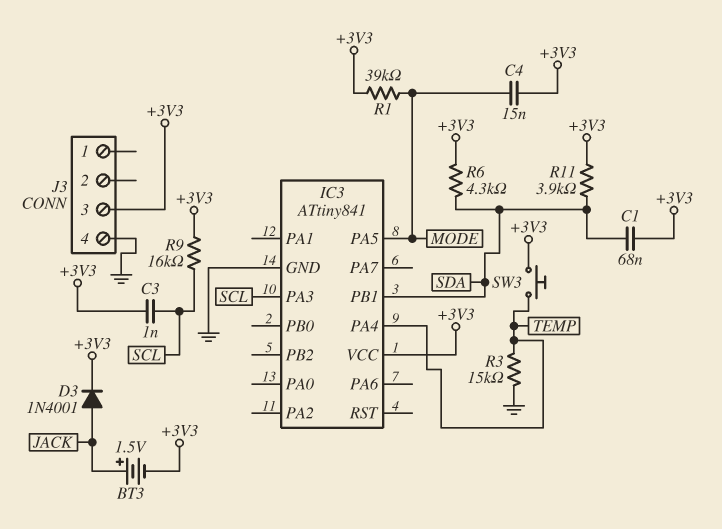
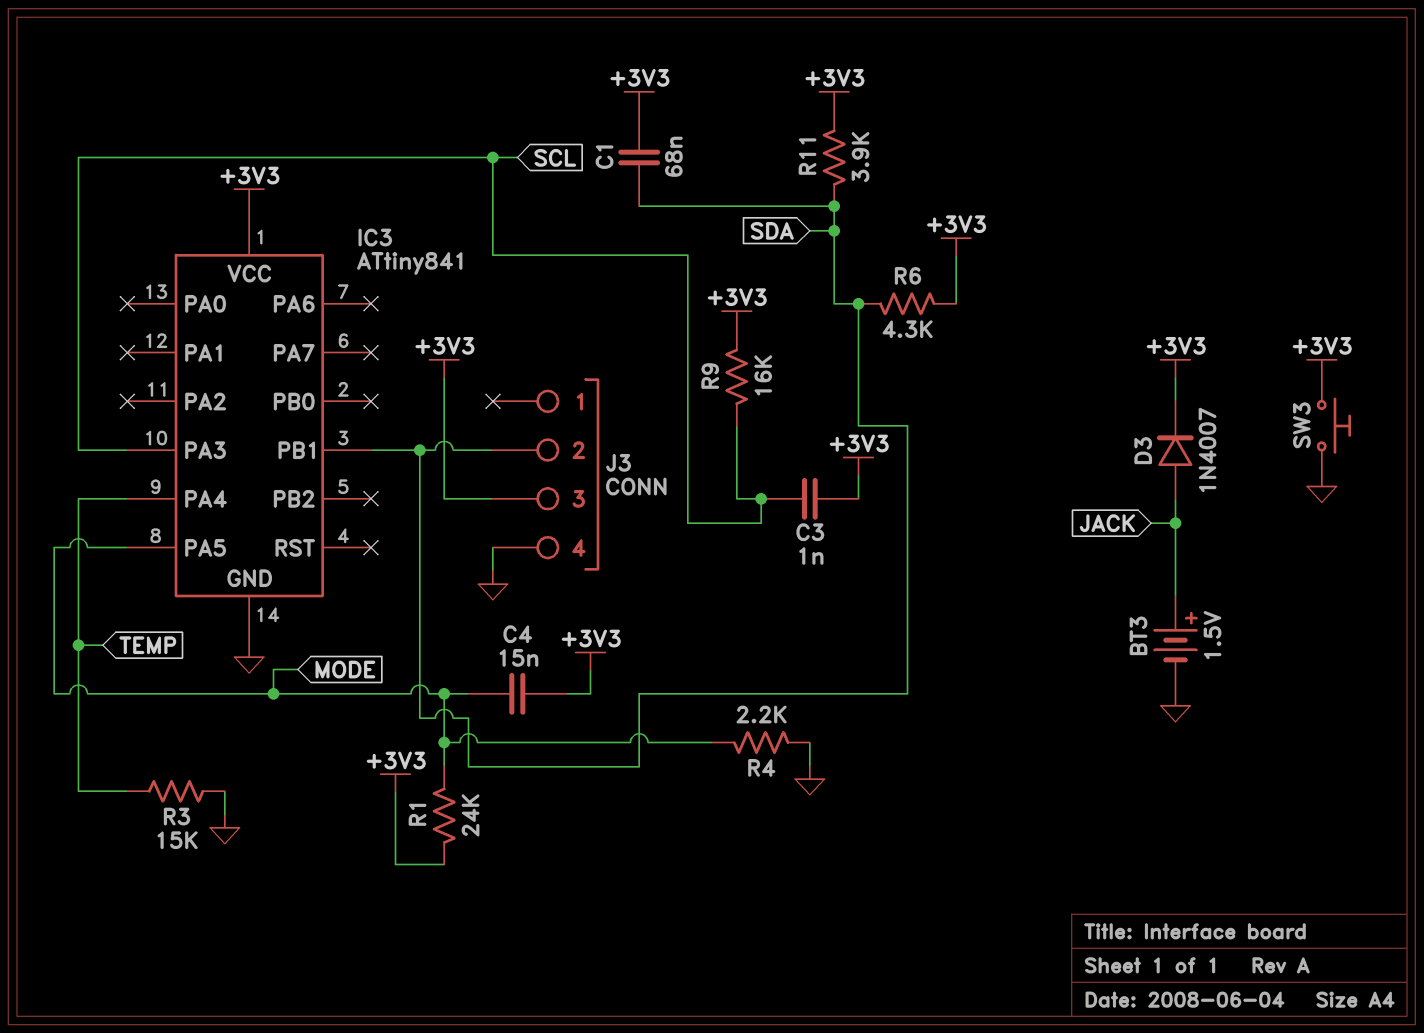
BT3: 1.5V (plus JACK, minus +3V3) -> 1.5V (plus JACK, minus GND)
D3: diode 1N4001 (A JACK, K +3V3) -> diode 1N4007 (A JACK, K +3V3)
J3 pin 2: none -> SDA
R1: 39k (+3V3, MODE) -> 24k (+3V3, MODE)
R4: none -> 2.2k (GND, MODE)
SW3: button (+3V3, TEMP) -> button (+3V3, GND)

